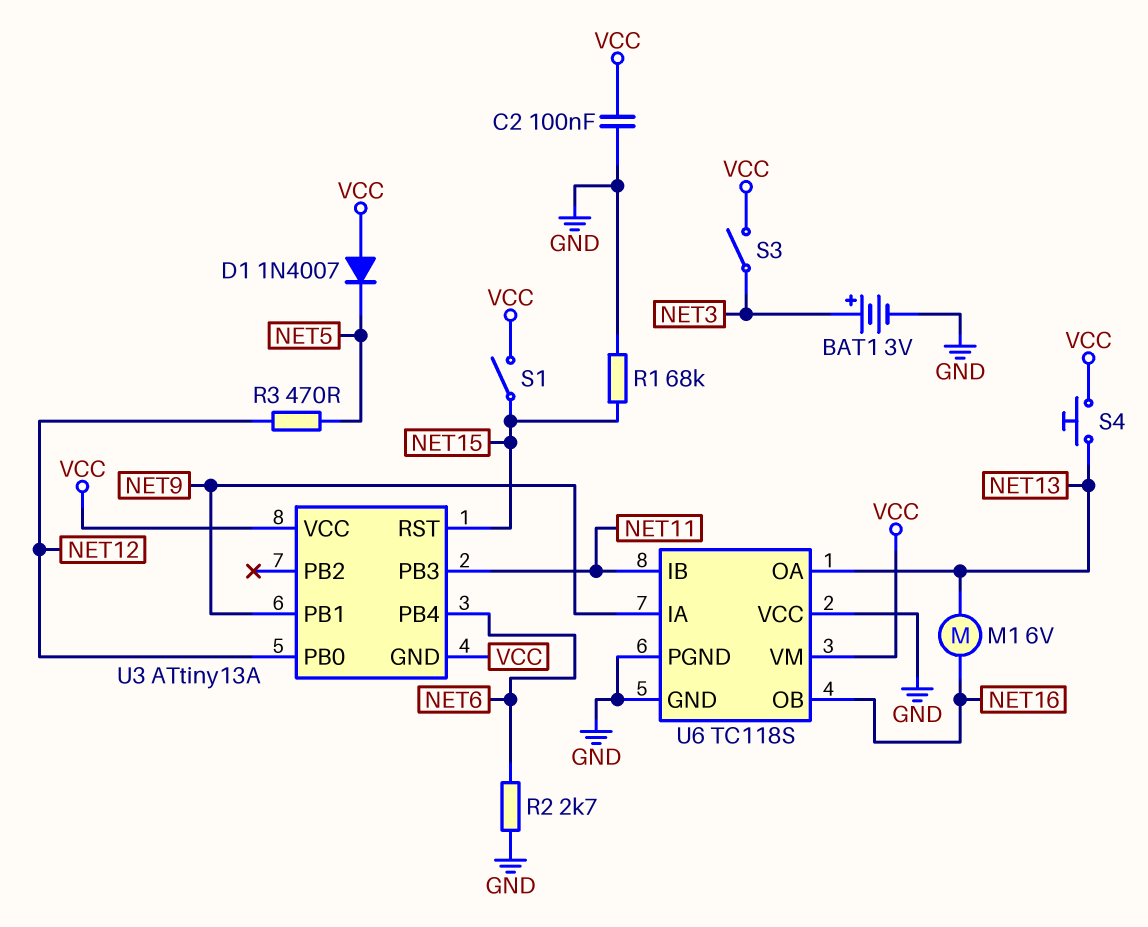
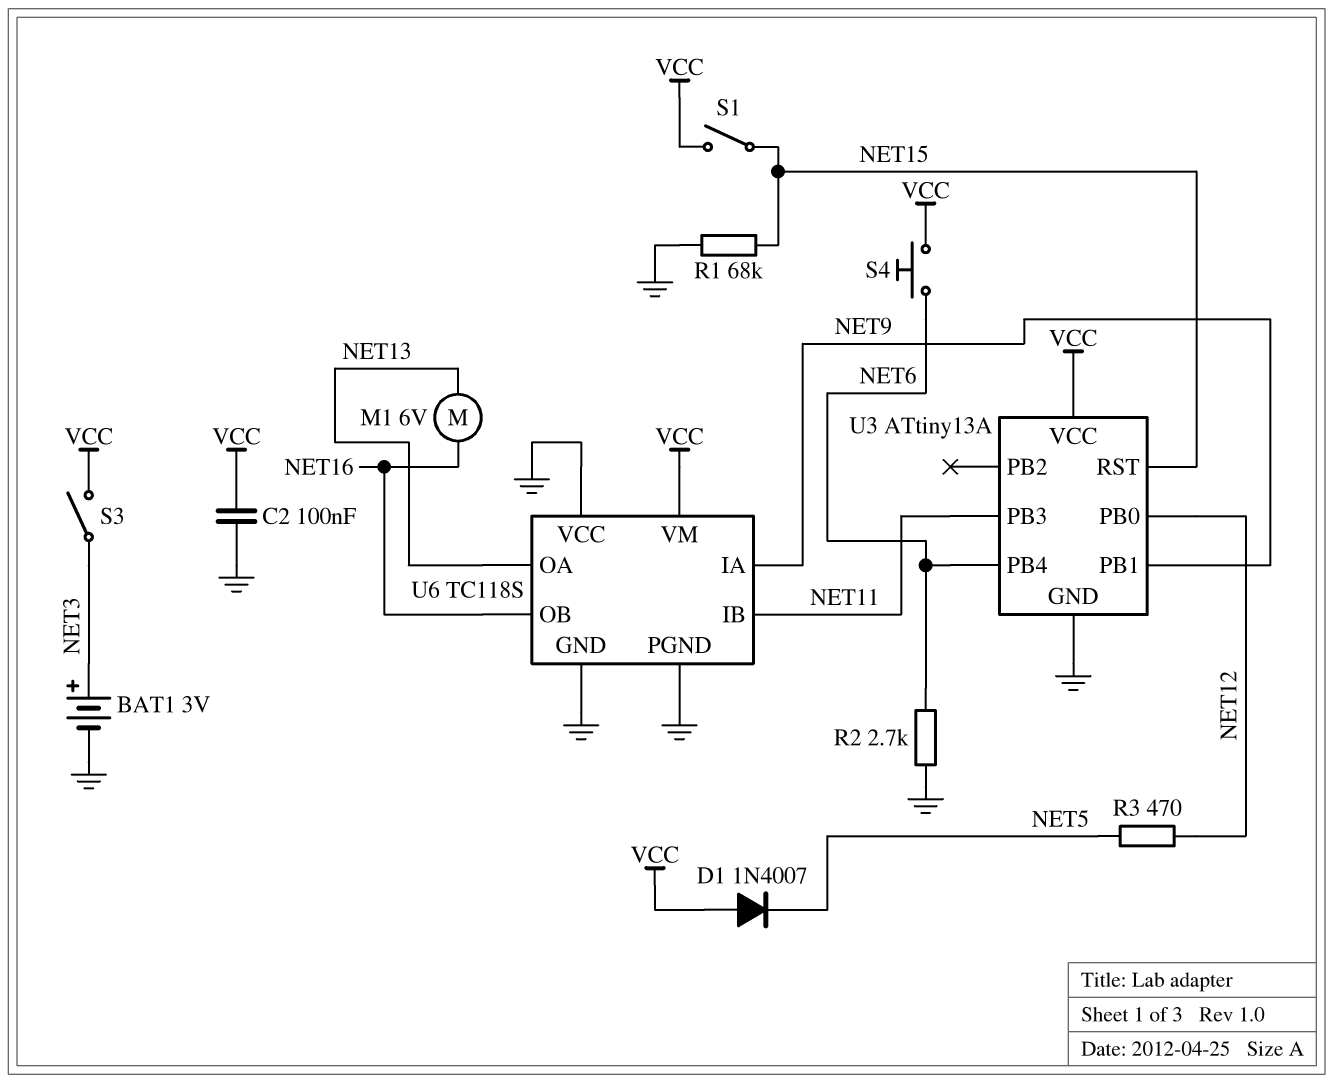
S4: button (NET13, VCC) -> button (NET6, VCC)
U3 pin GND: VCC -> GND

